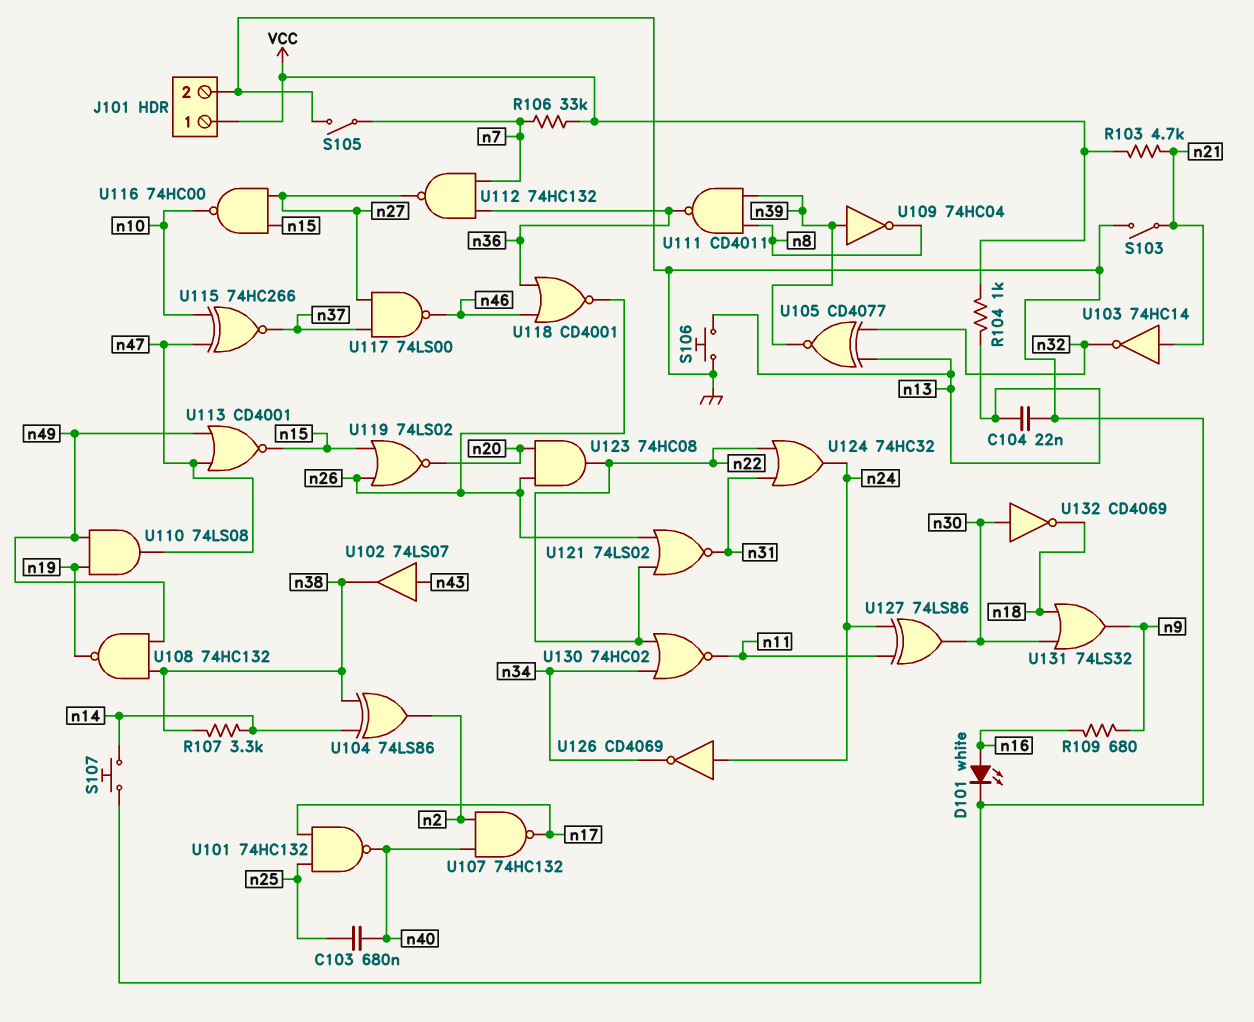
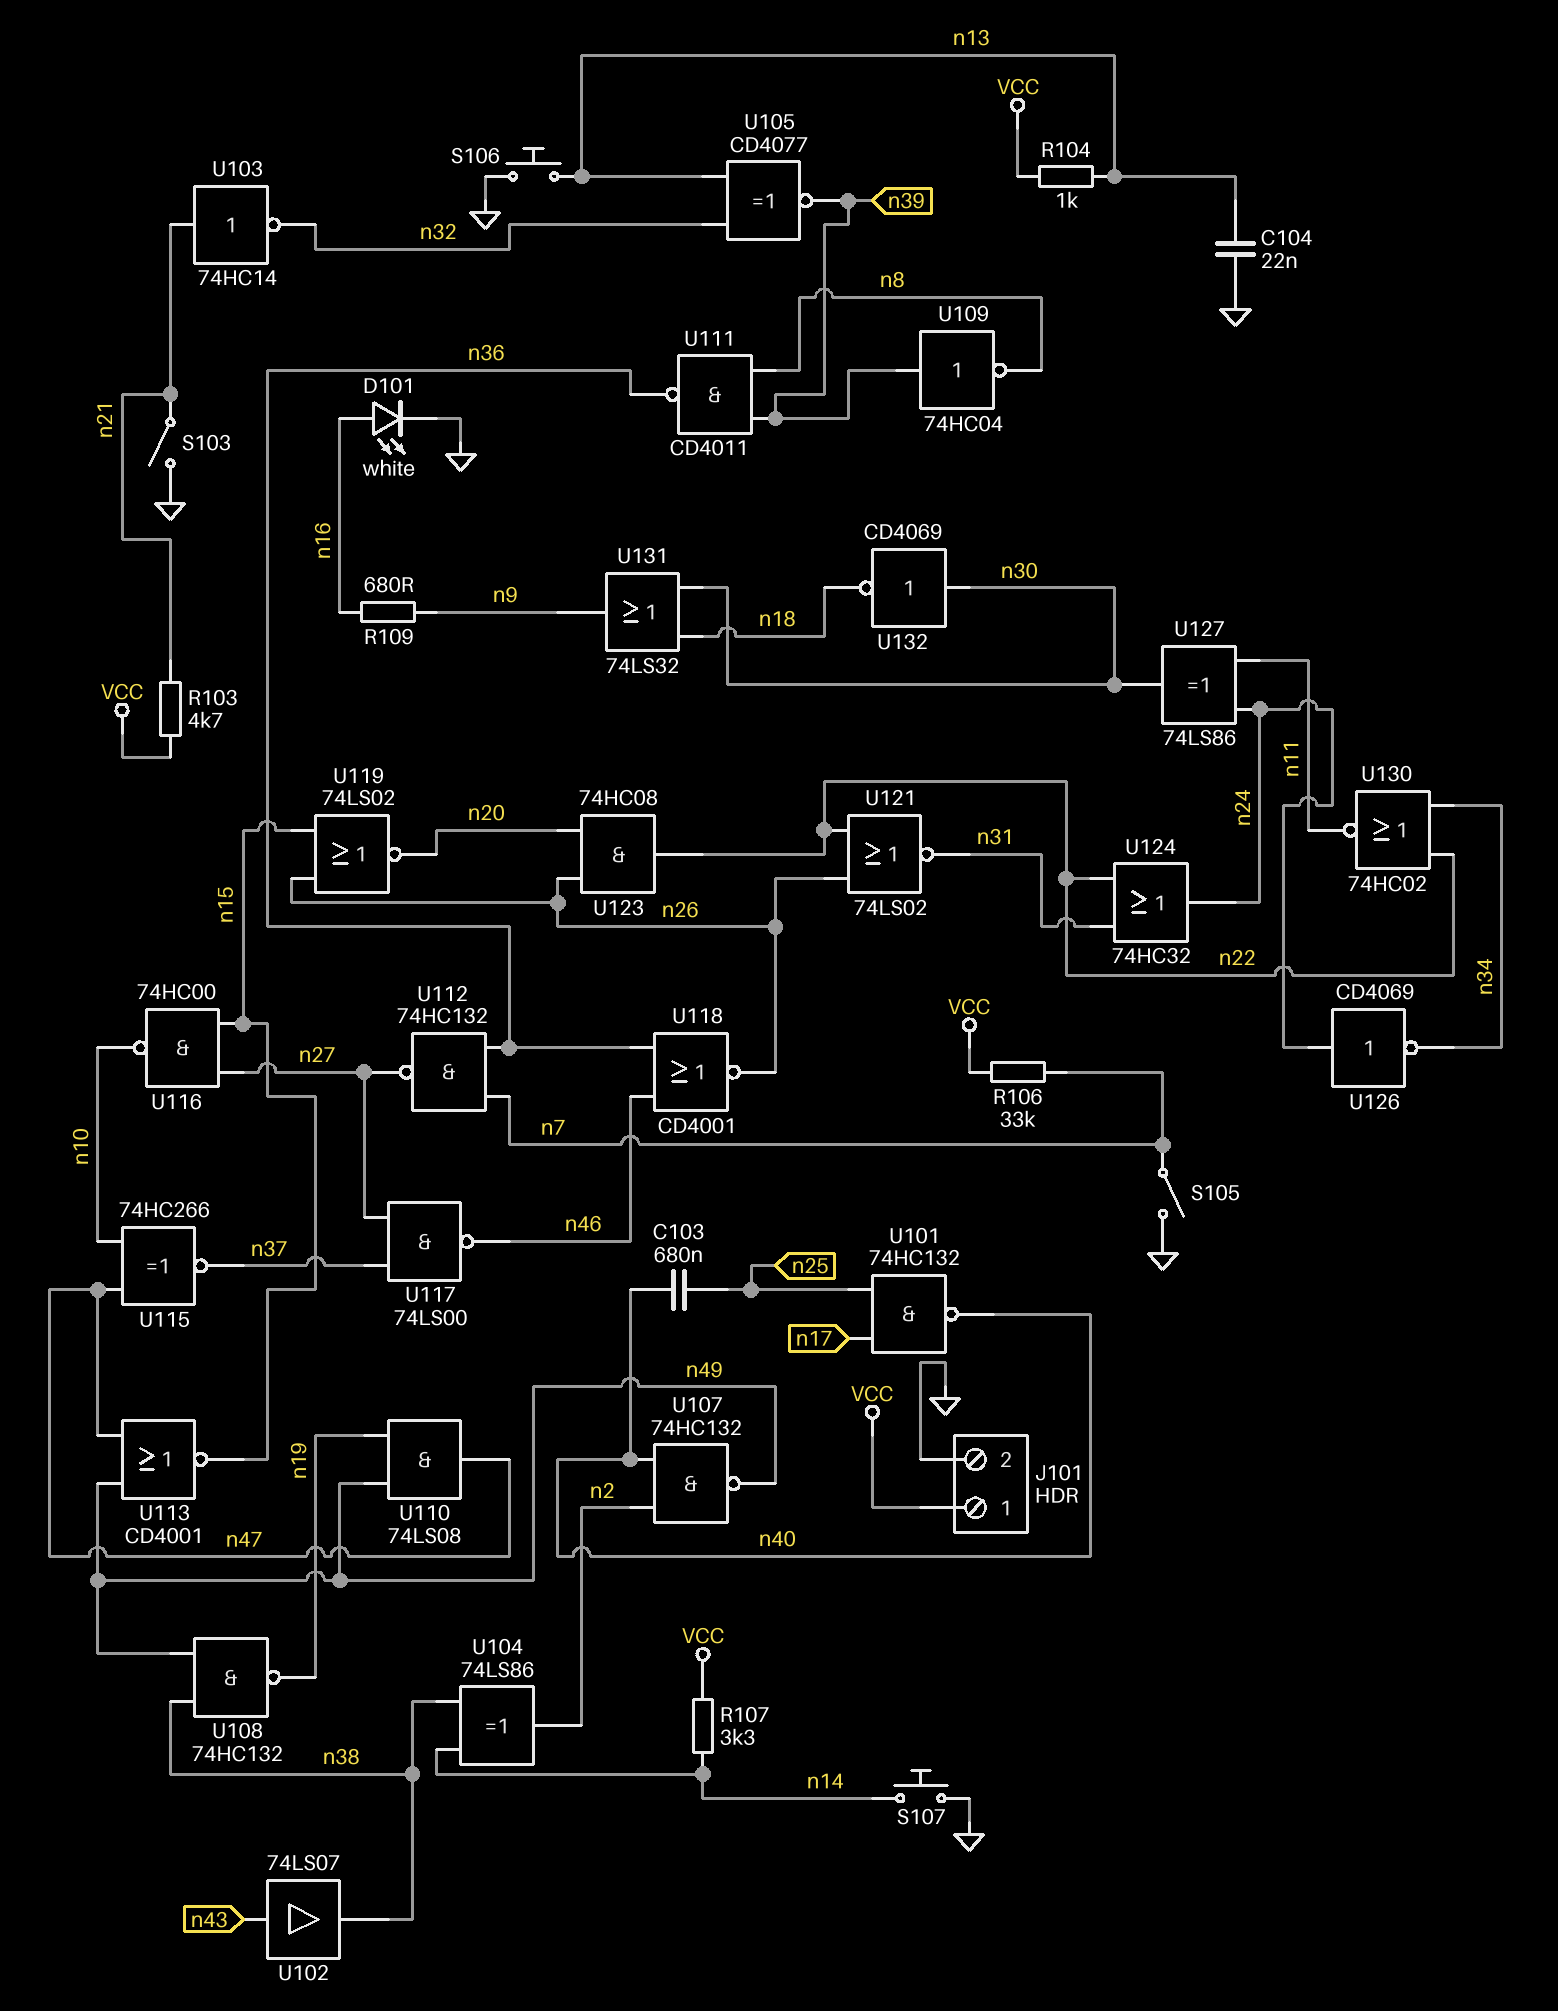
R107: 3.3k (n14, n38) -> 3.3k (VCC, n14)
U107: NAND 74HC132 (in n2, in n40, out n17) -> NAND 74HC132 (in n2, in n40, out n49)

